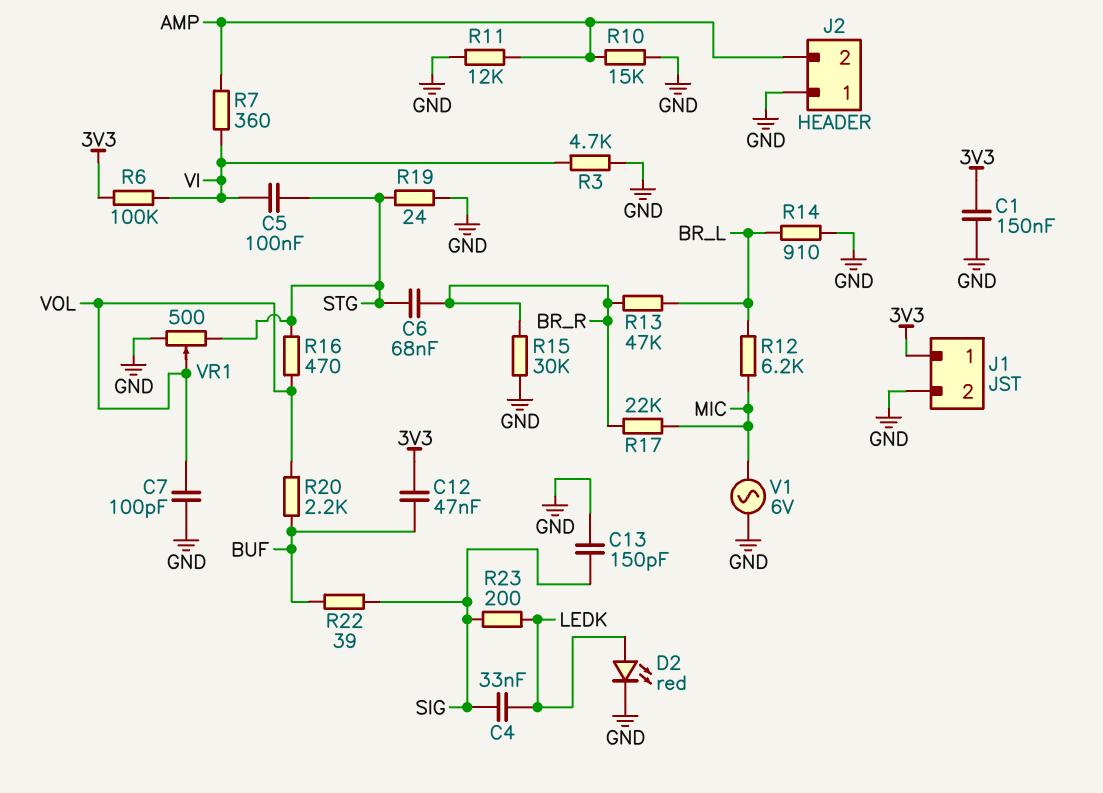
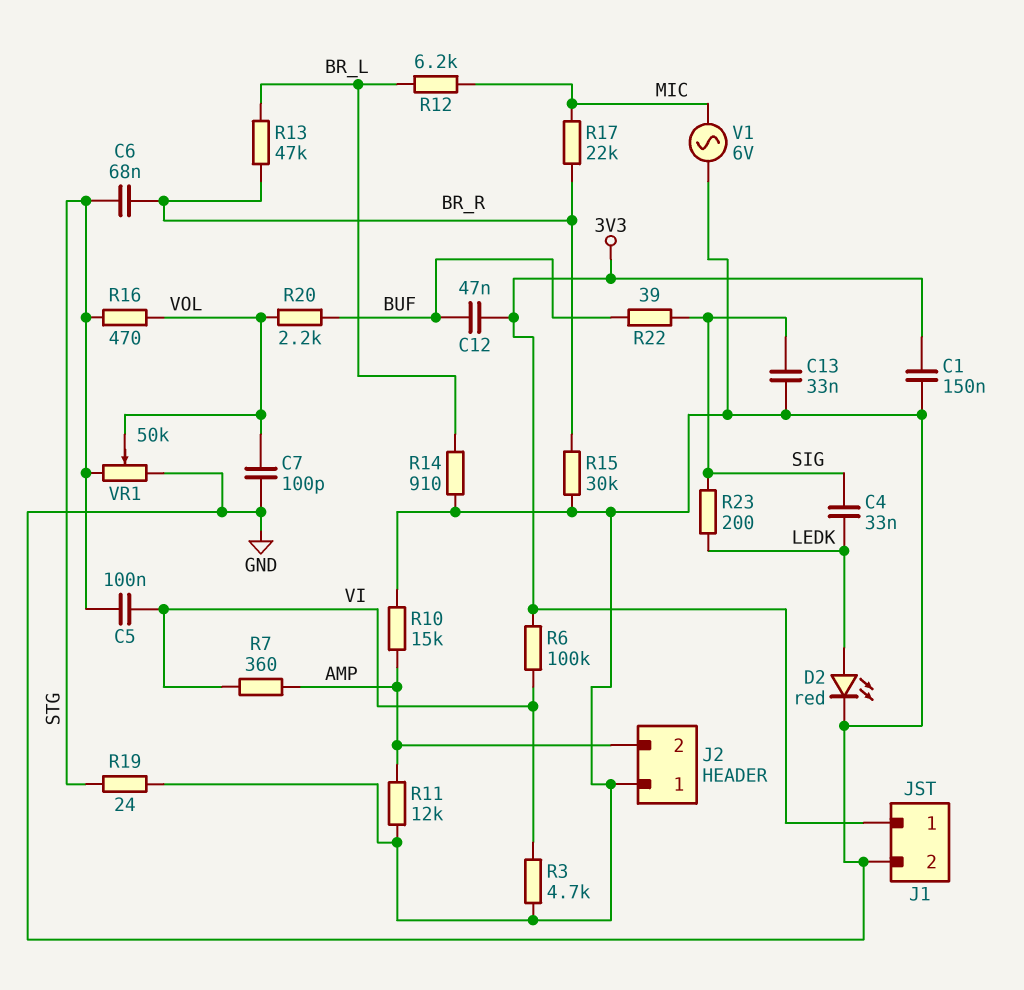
C13: 150pF (GND, SIG) -> 33nF (GND, SIG)
VR1: 500 (GND, STG, wiper VOL) -> 50k (GND, STG, wiper VOL)

